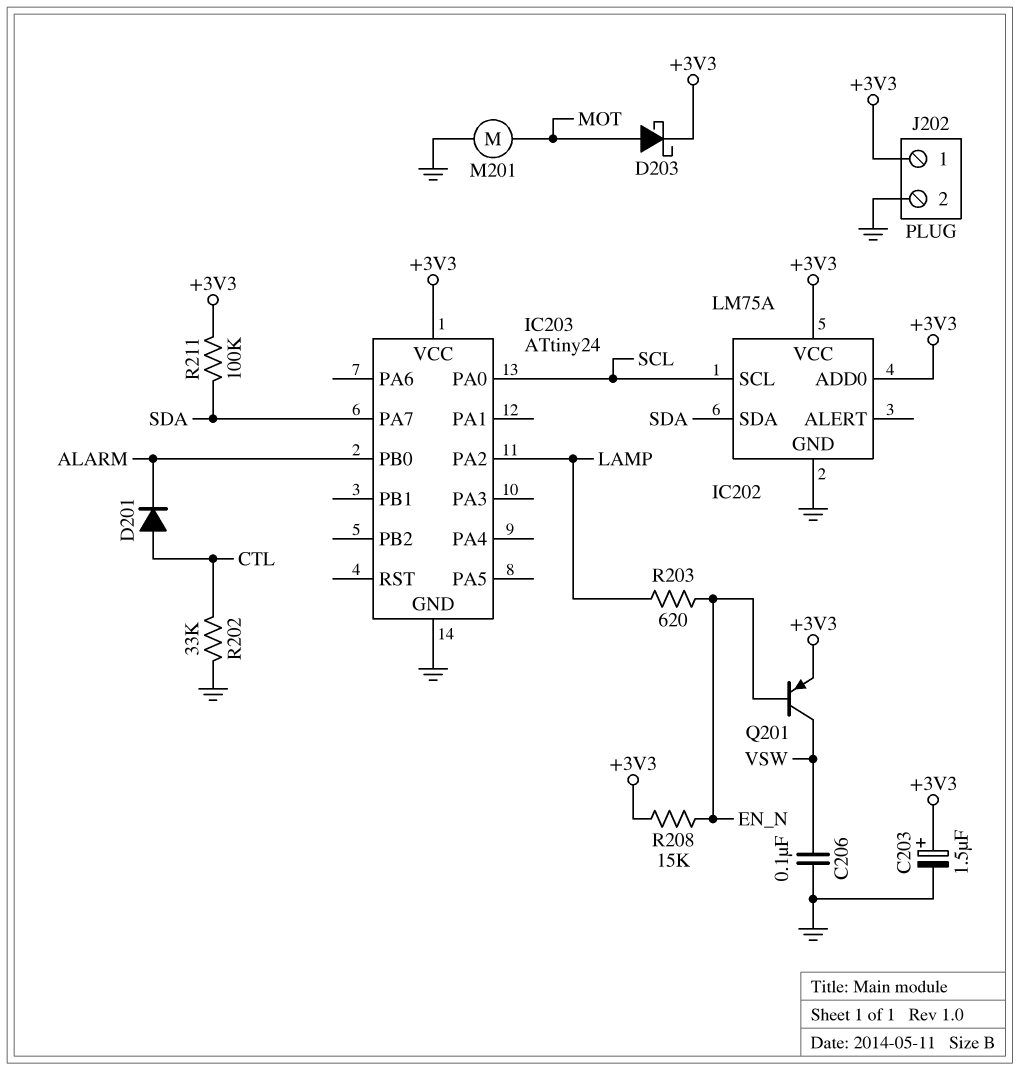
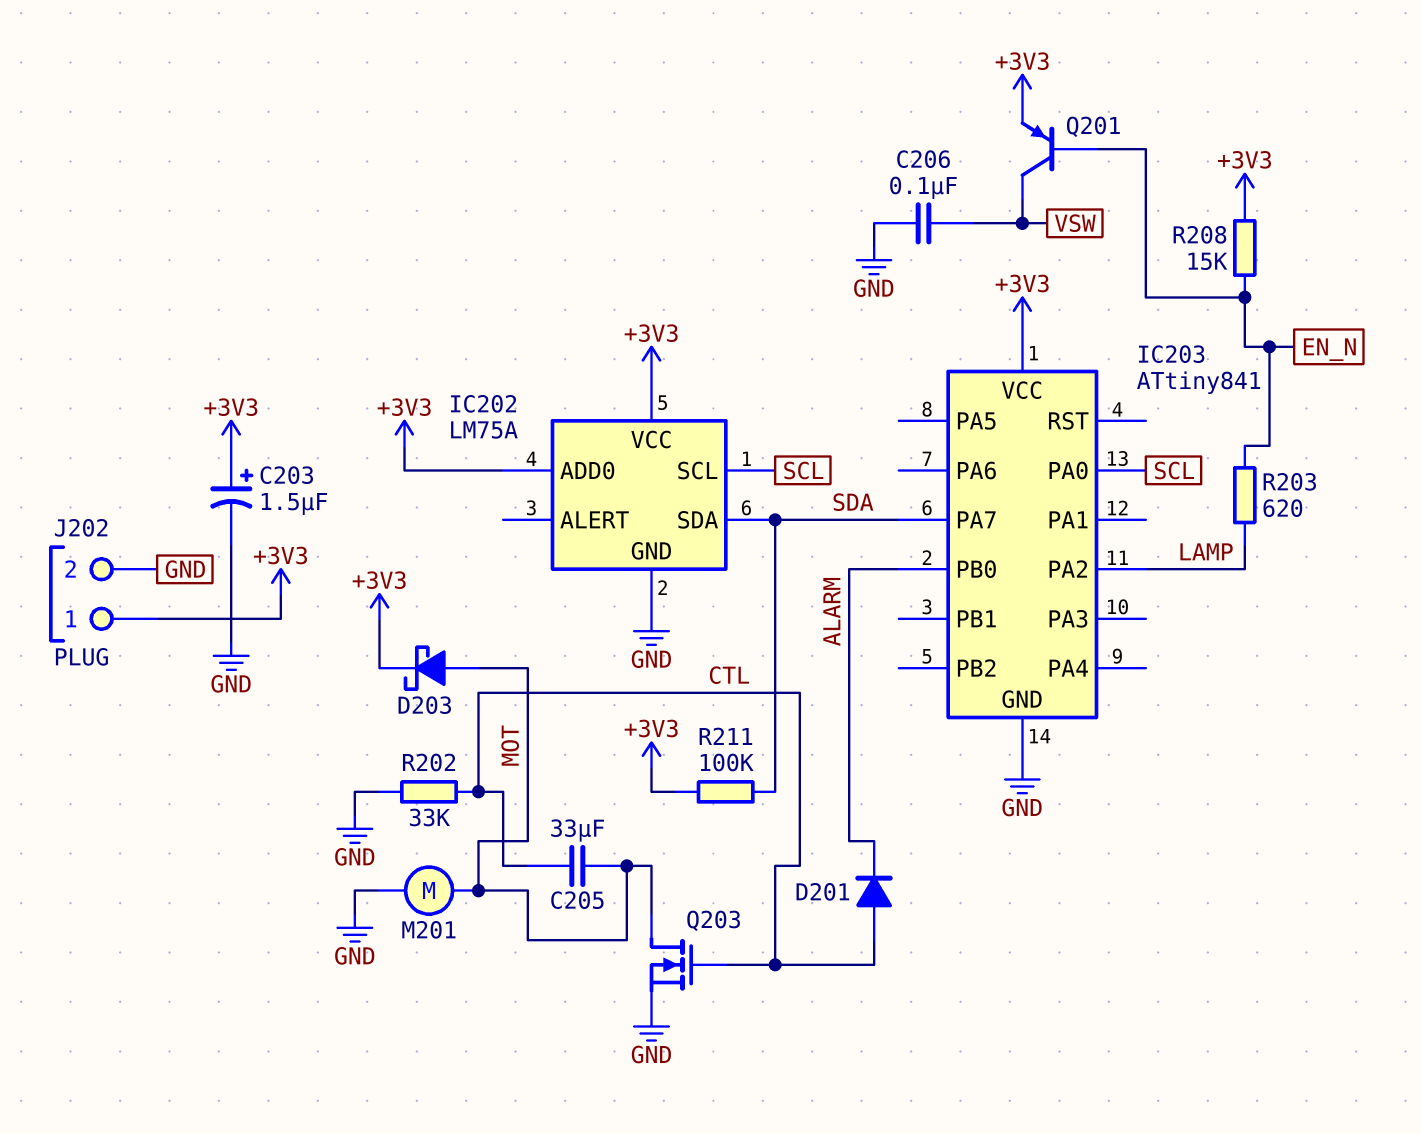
C205: none -> 33uF (CTL, MOT)
IC203: ATtiny24 -> ATtiny841
Q203: none -> NMOS (G CTL, D MOT, S GND)

